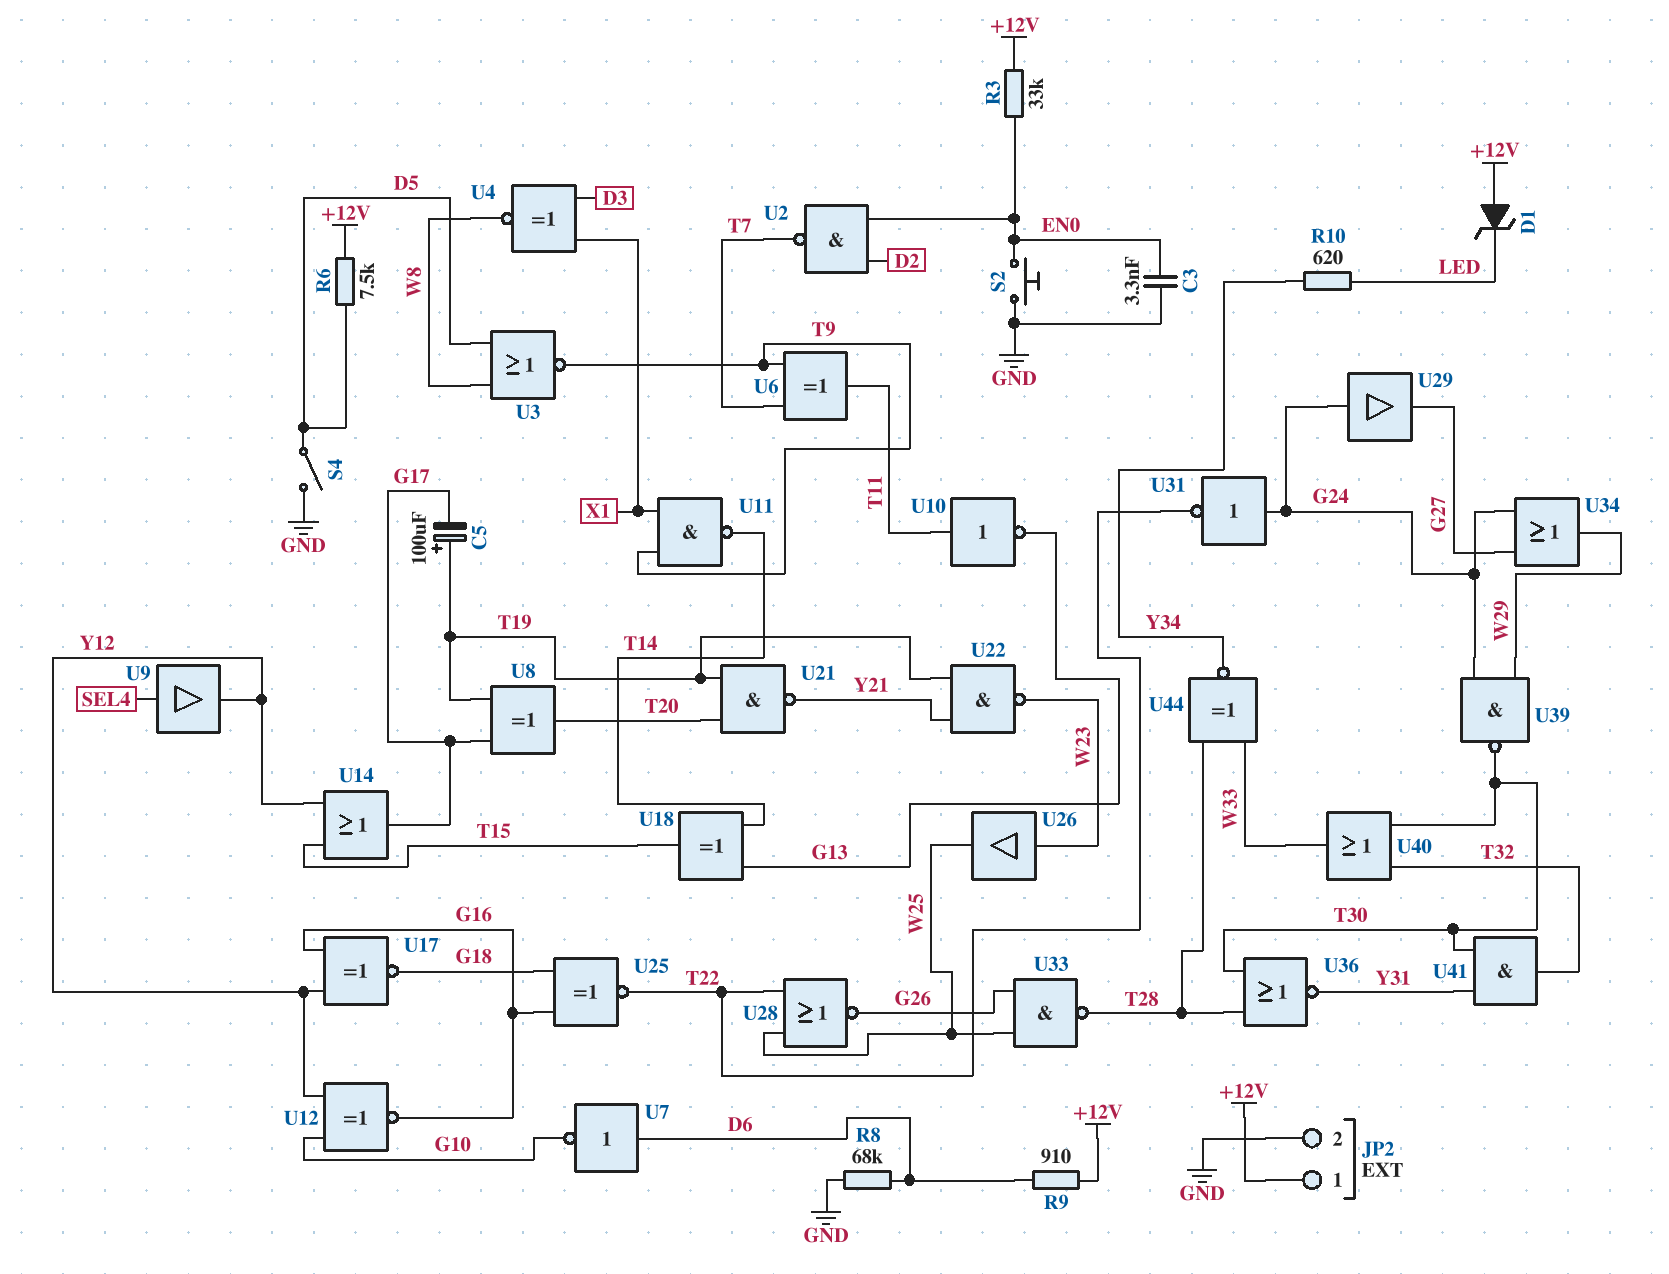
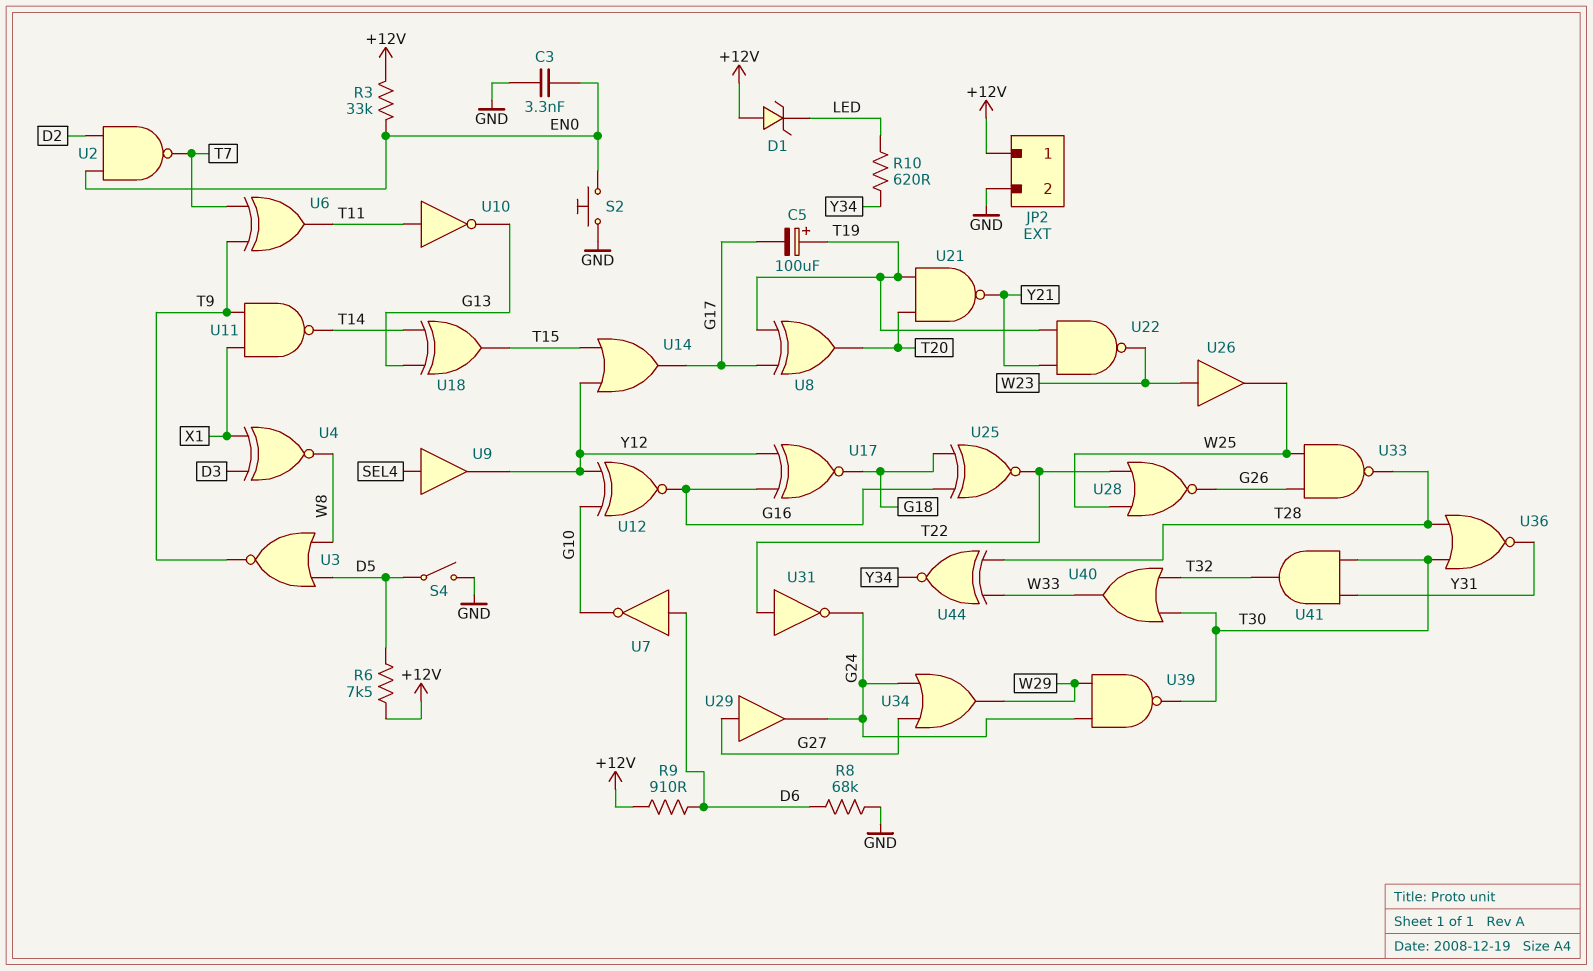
U29: buffer (in G24, out G27) -> buffer (in G27, out G24)
U31: NOT (in G24, out T22) -> NOT (in T22, out G24)

